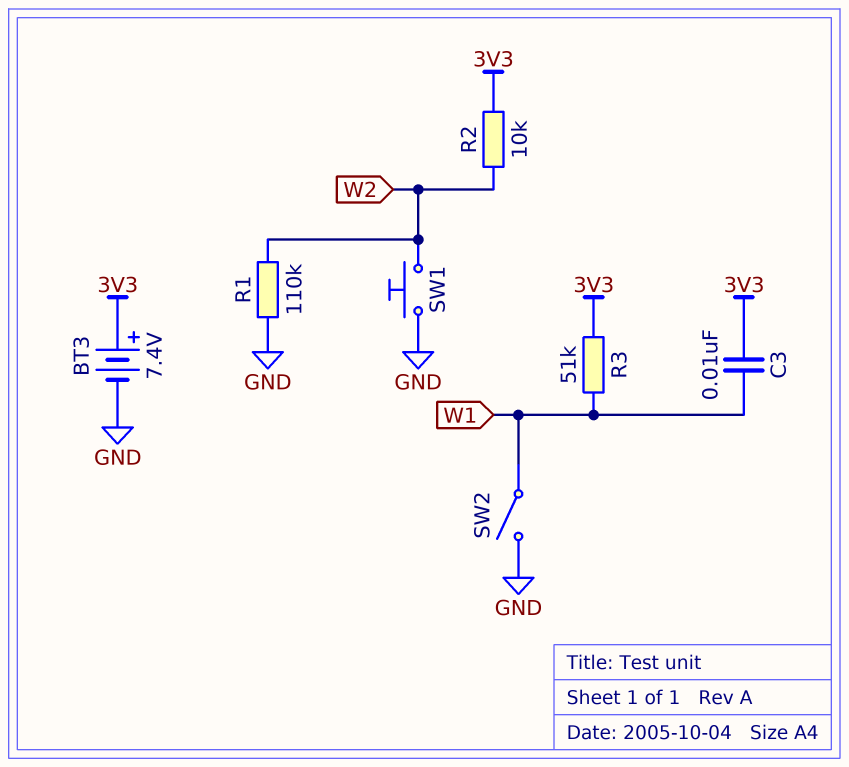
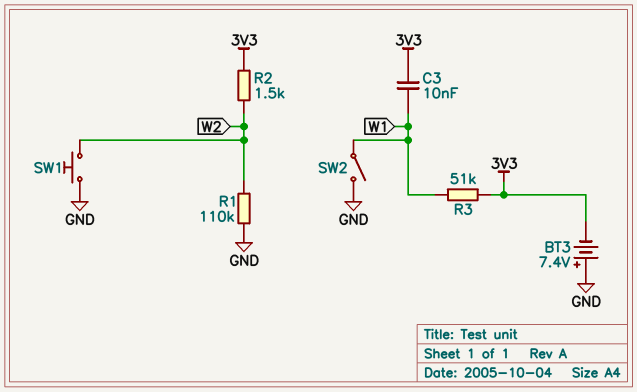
BT3: 7.4V (plus 3V3, minus GND) -> 7.4V (plus GND, minus 3V3)
R2: 10k (3V3, W2) -> 1.5k (3V3, W2)

